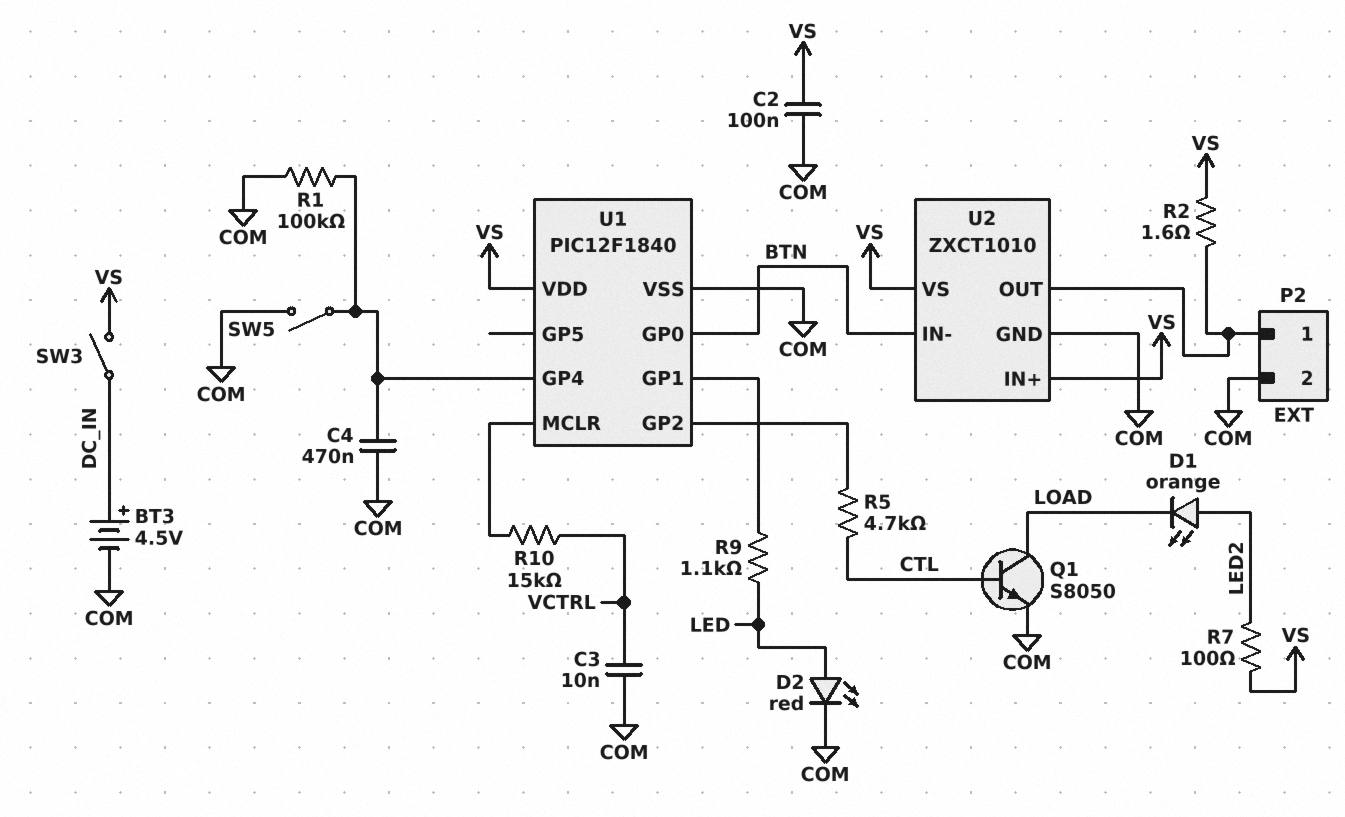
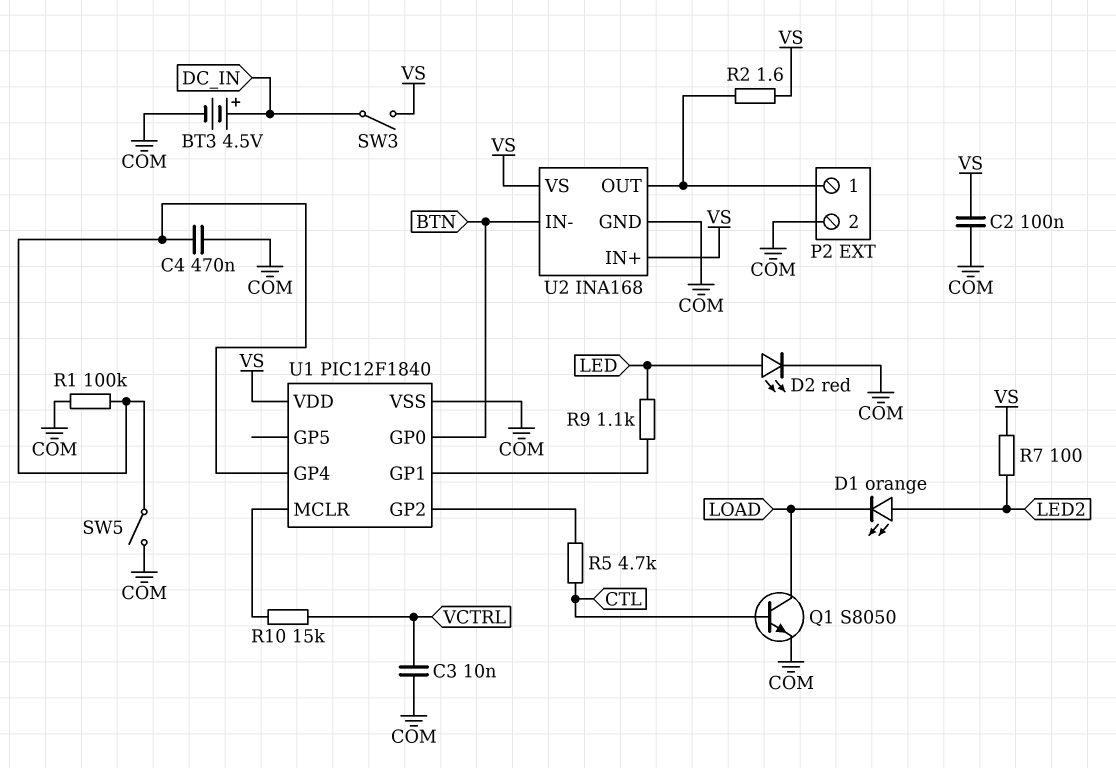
U2: ZXCT1010 -> INA168

